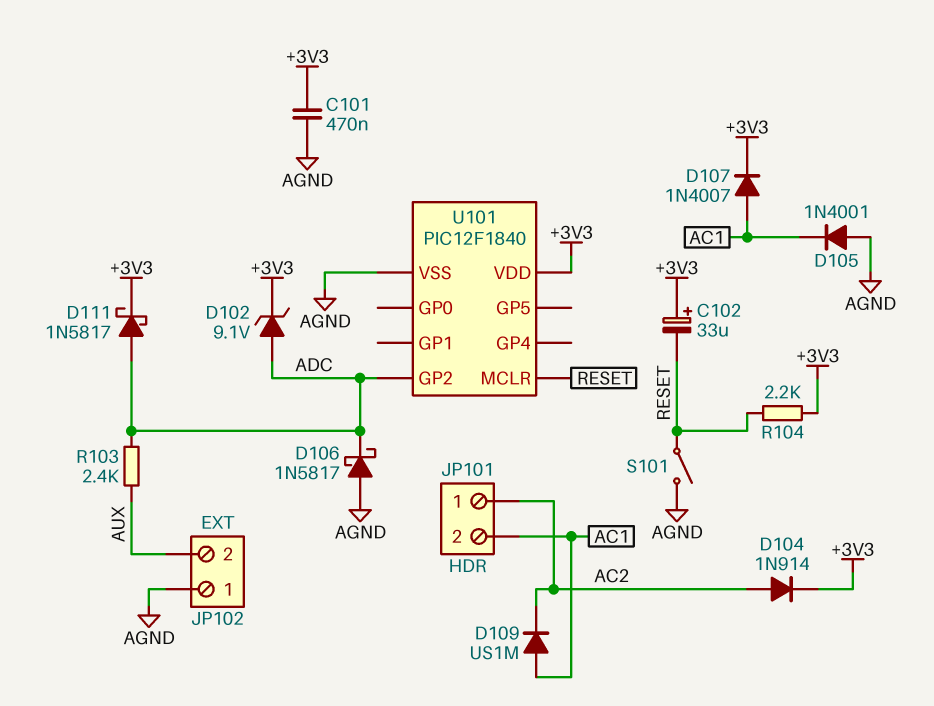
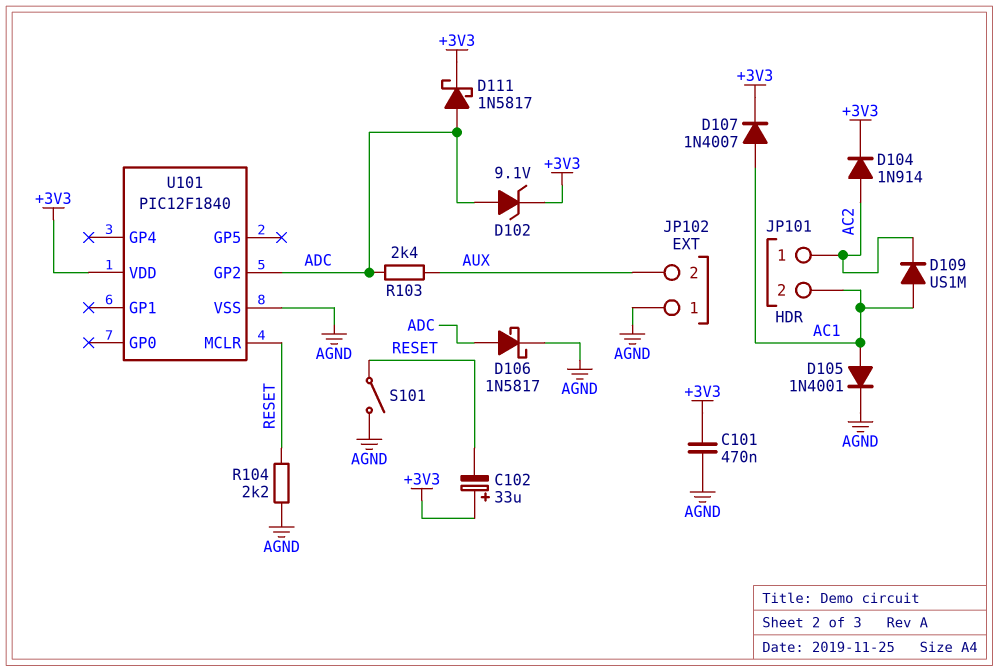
D105: diode 1N4001 (A AGND, K AC1) -> diode 1N4001 (A AC1, K AGND)
D106: schottky 1N5817 (A AGND, K ADC) -> schottky 1N5817 (A ADC, K AGND)
R104: 2.2k (+3V3, RESET) -> 2.2k (AGND, RESET)

